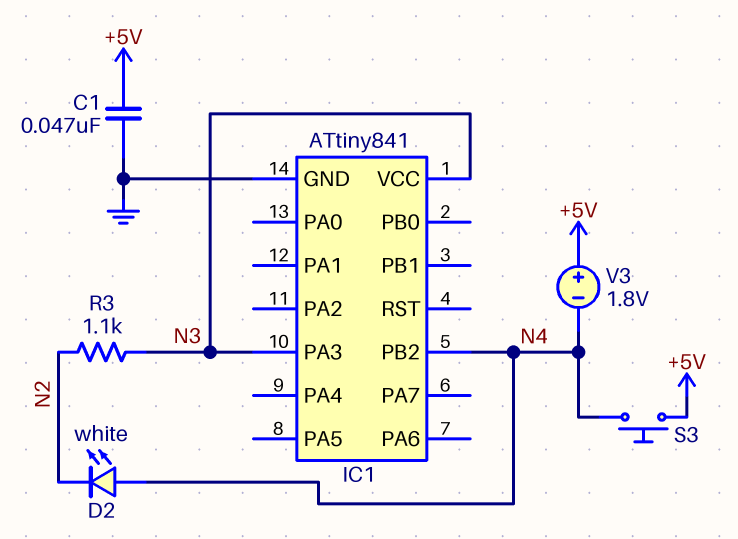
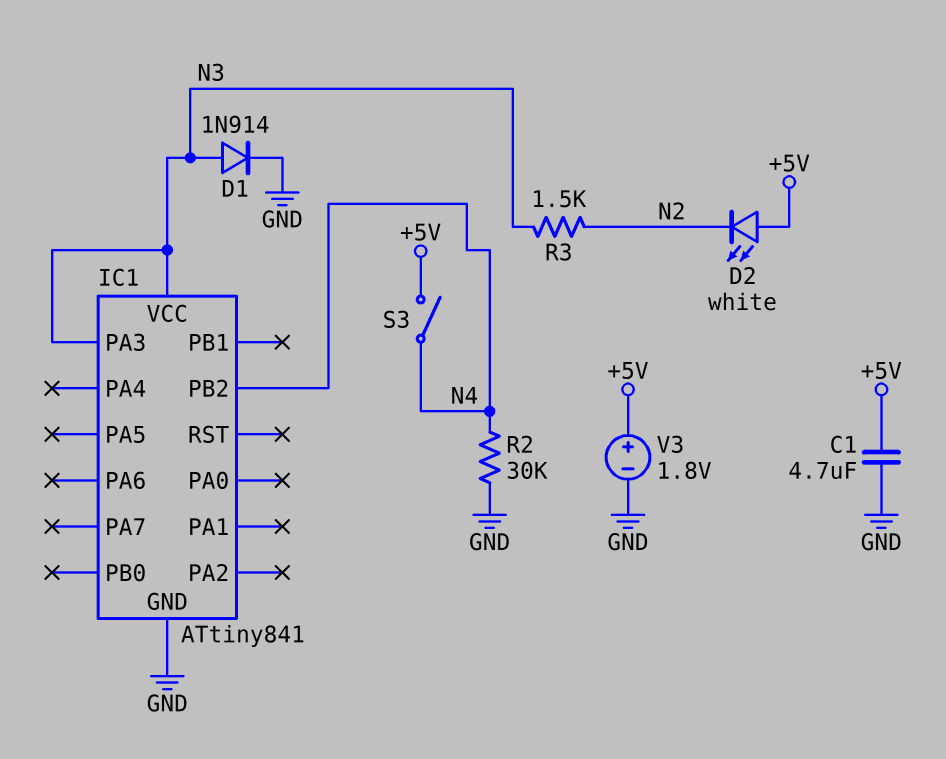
C1: 47nF (+5V, GND) -> 4.7uF (+5V, GND)
D1: none -> diode 1N914 (A N3, K GND)
D2: LED white (A N4, K N2) -> LED white (A +5V, K N2)
R2: none -> 30k (GND, N4)
R3: 1.1k (N2, N3) -> 1.5k (N2, N3)
S3: button (+5V, N4) -> switch (+5V, N4)
V3: 1.8V (plus +5V, minus N4) -> 1.8V (plus +5V, minus GND)

